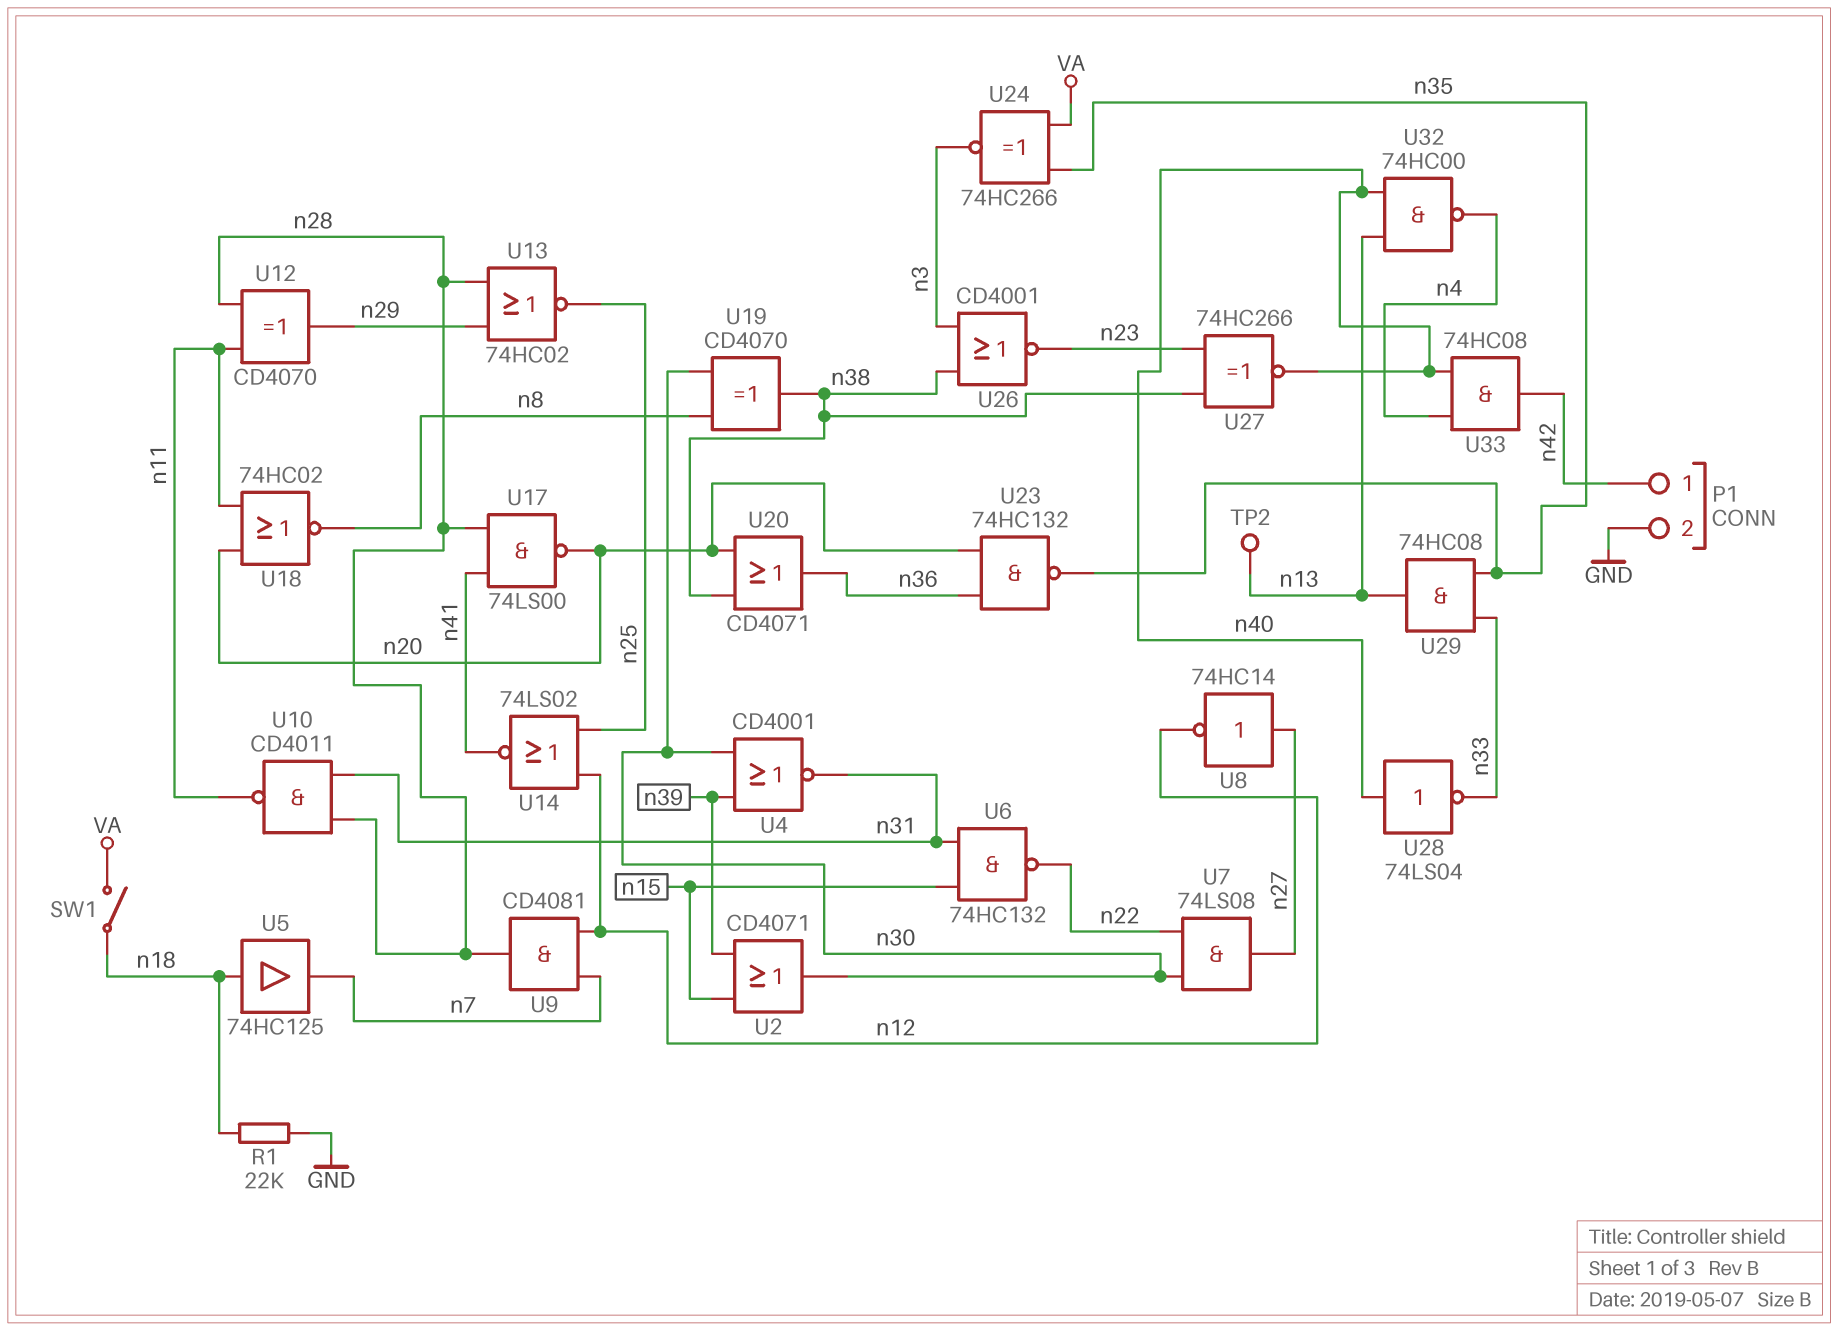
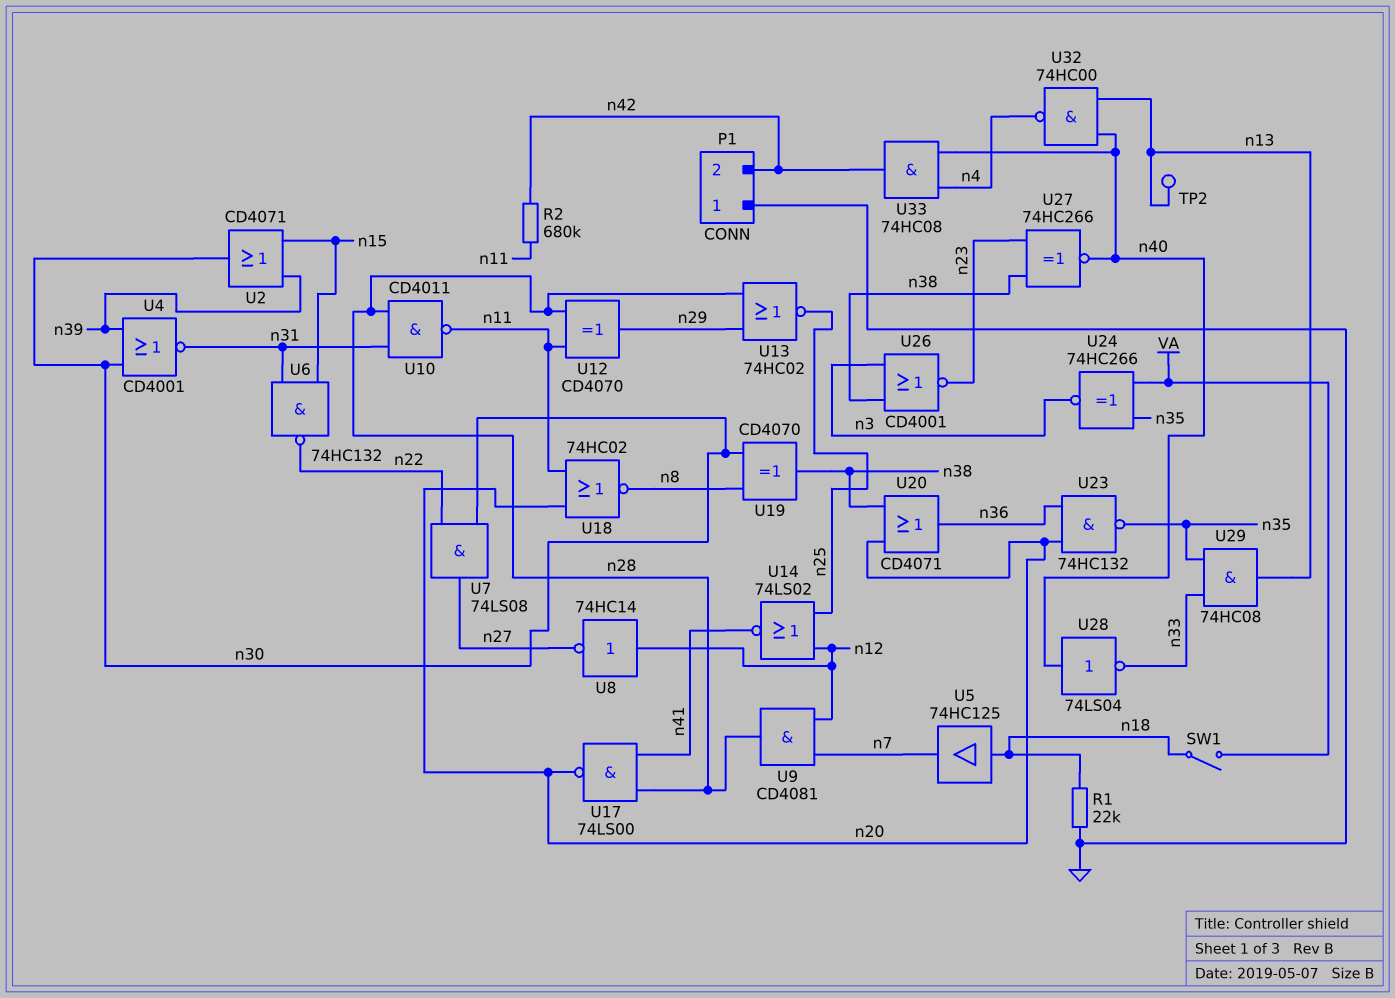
P1 pin 1: n42 -> GND
P1 pin 2: GND -> n42
R2: none -> 680k (n11, n42)
U8: NOT 74HC14 (in n27, out n12) -> NOT 74HC14 (in n12, out n27)

